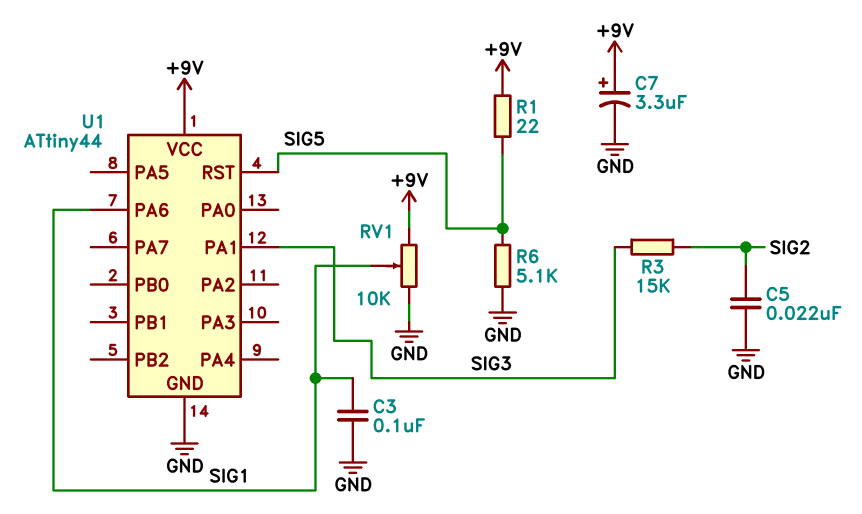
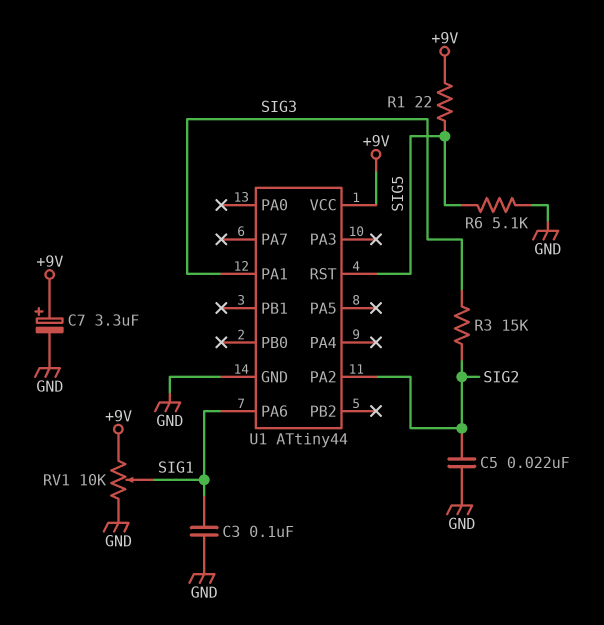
U1 pin PA2: none -> SIG2

